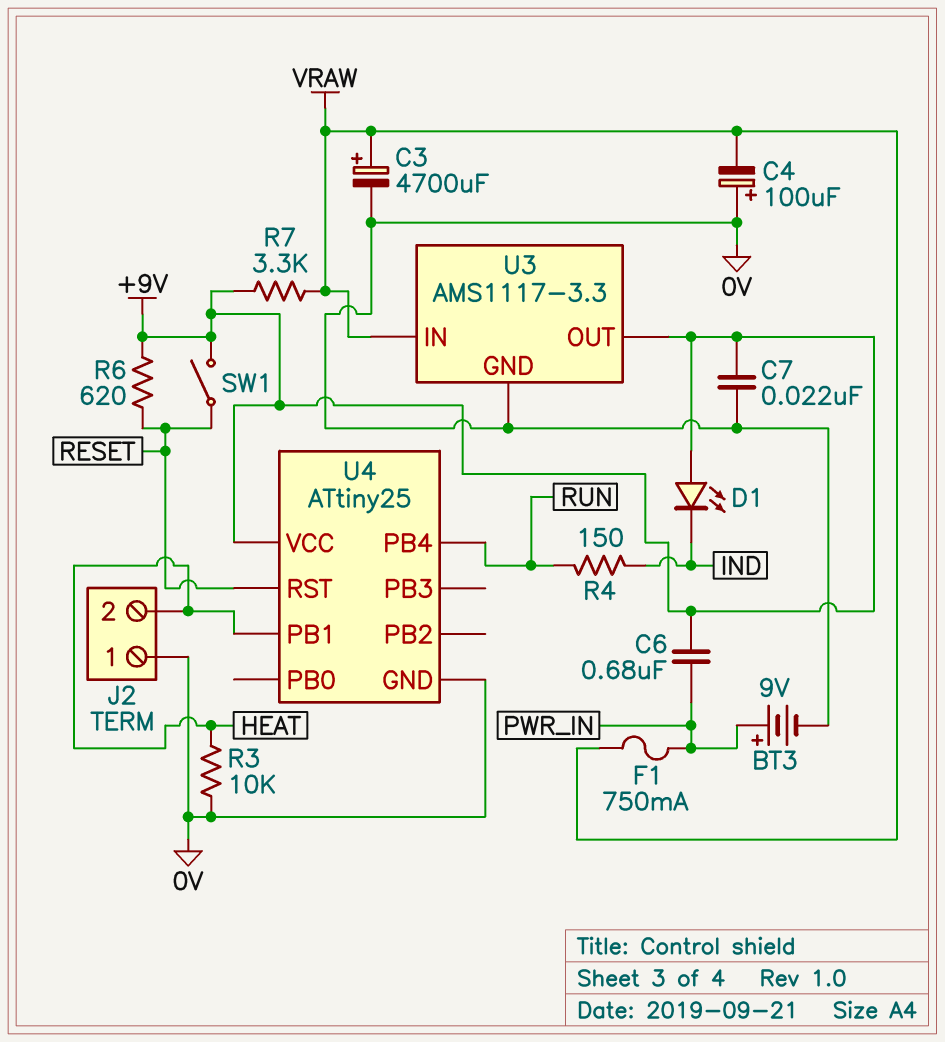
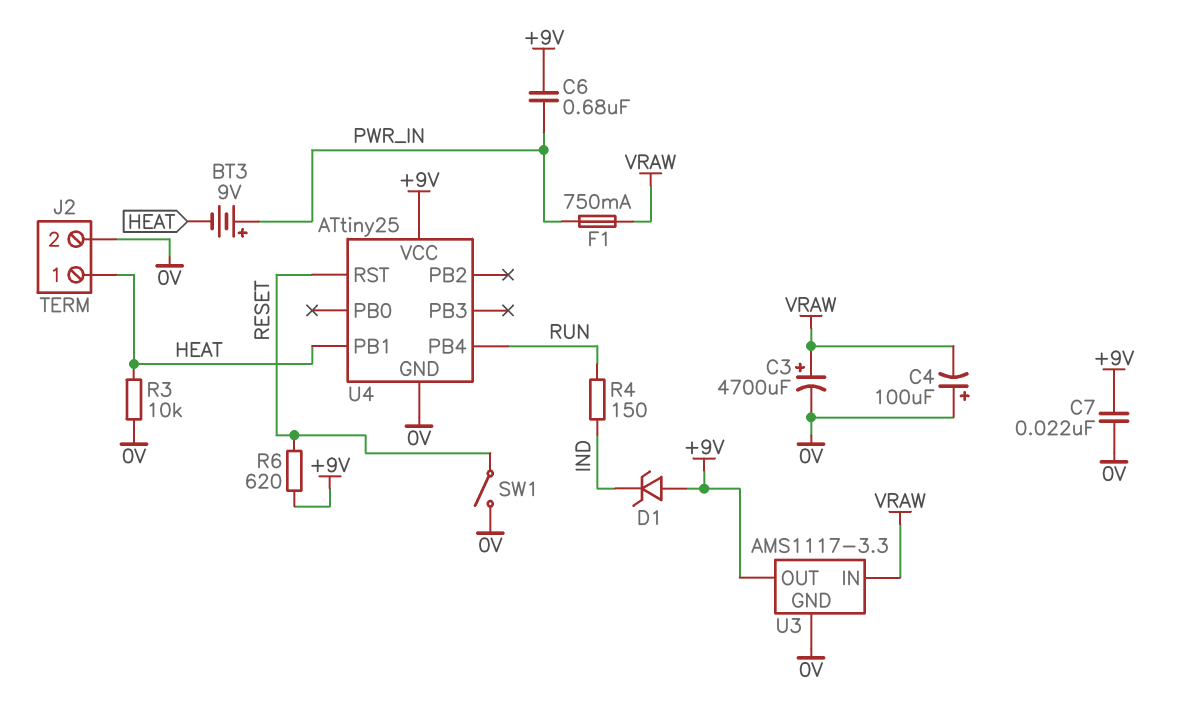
BT3: 9V (plus PWR_IN, minus 0V) -> 9V (plus PWR_IN, minus HEAT)
D1: LED (A +9V, K IND) -> zener (A +9V, K IND)
J2 pin 1: 0V -> HEAT
J2 pin 2: HEAT -> 0V
R7: 3.3k (+9V, VRAW) -> none
SW1: switch (+9V, RESET) -> switch (0V, RESET)

